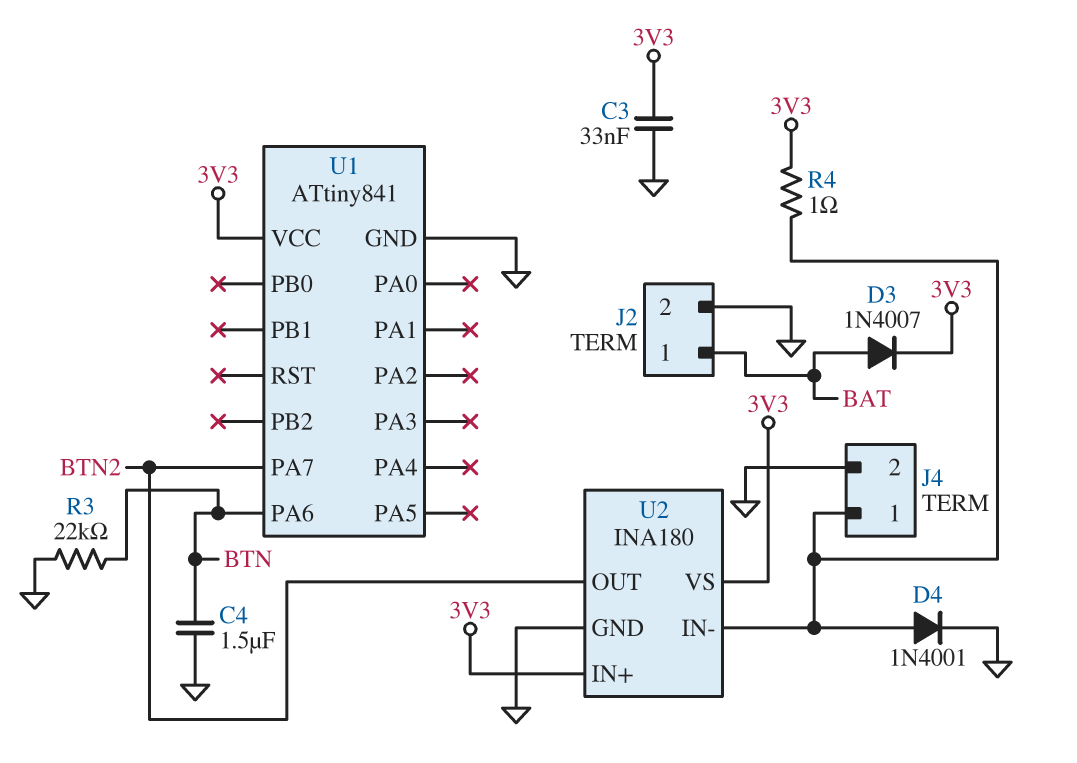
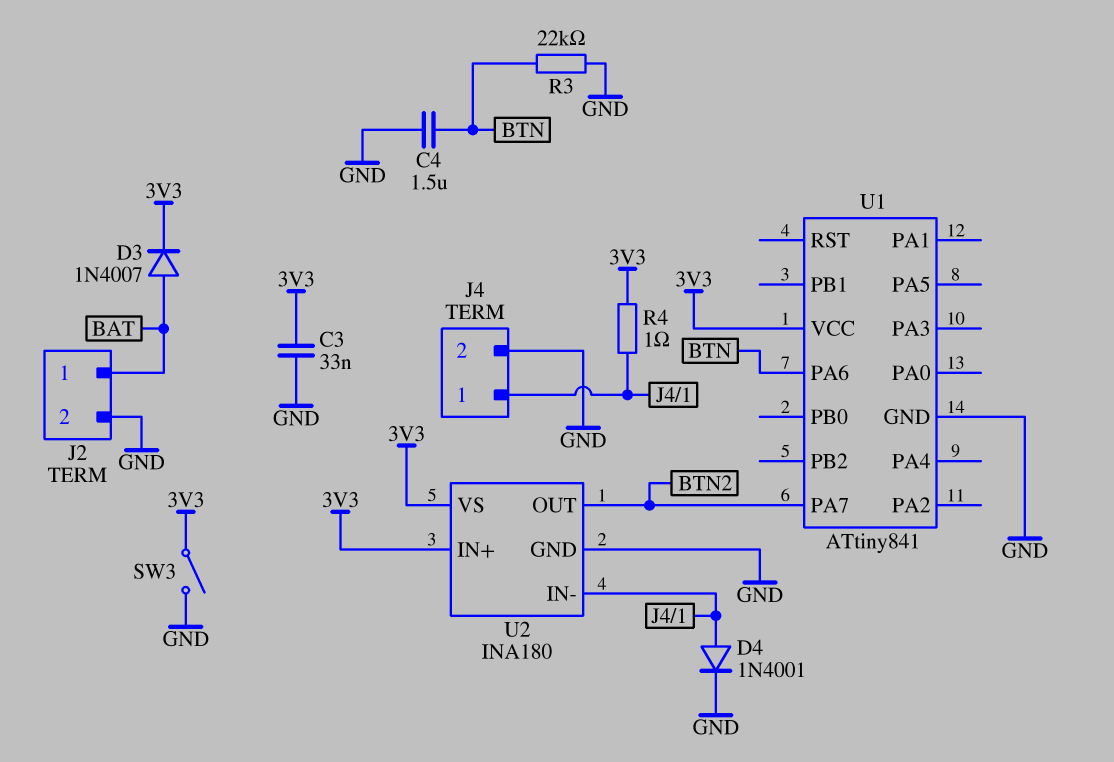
SW3: none -> switch (3V3, GND)

